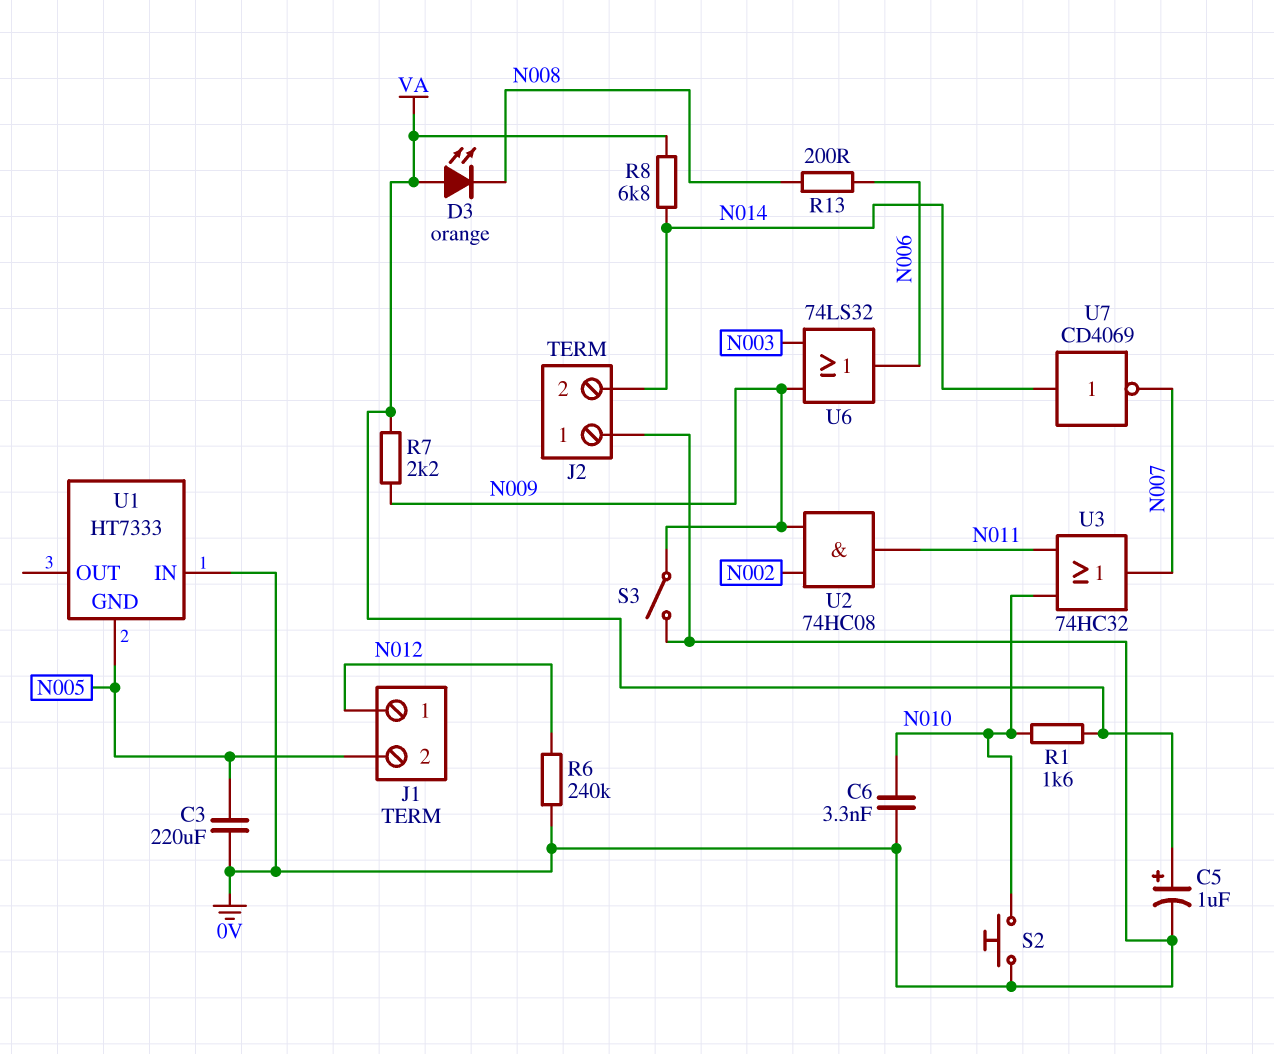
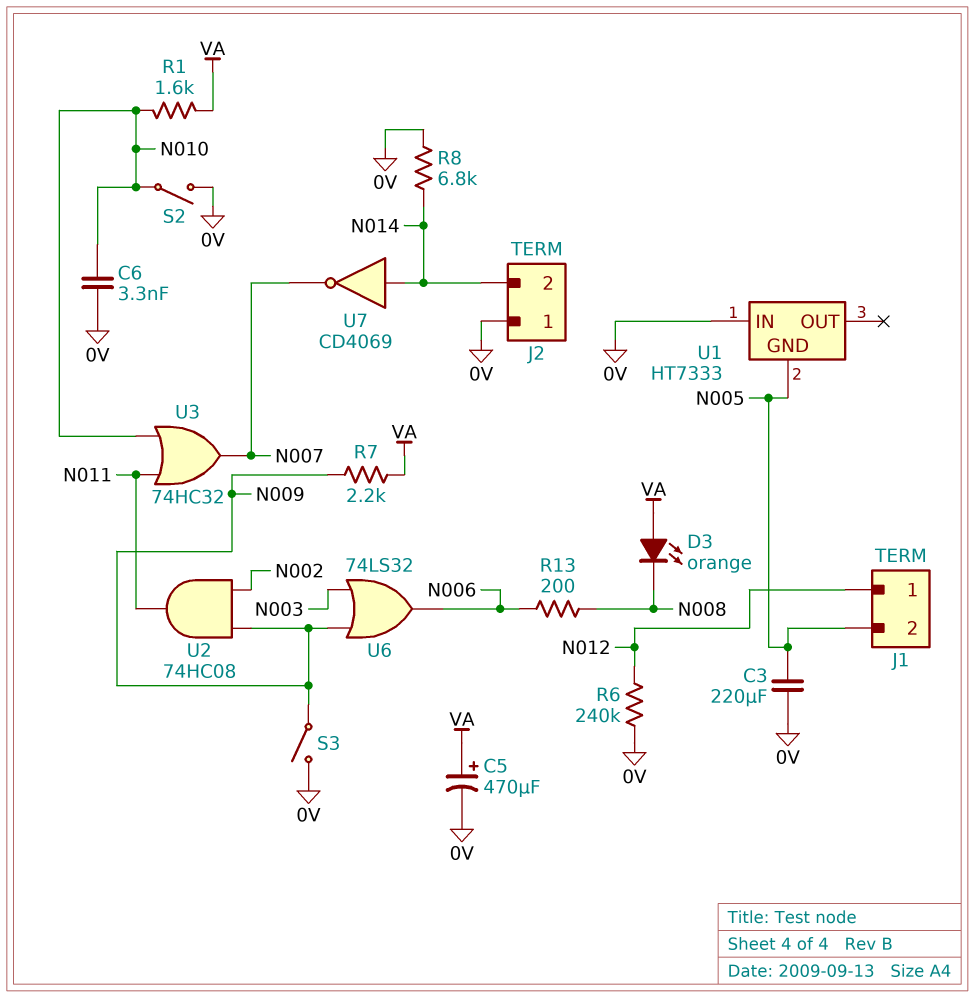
C5: 1uF (plus VA, minus 0V) -> 470uF (plus VA, minus 0V)
R8: 6.8k (N014, VA) -> 6.8k (0V, N014)
S2: button (0V, N010) -> switch (0V, N010)

